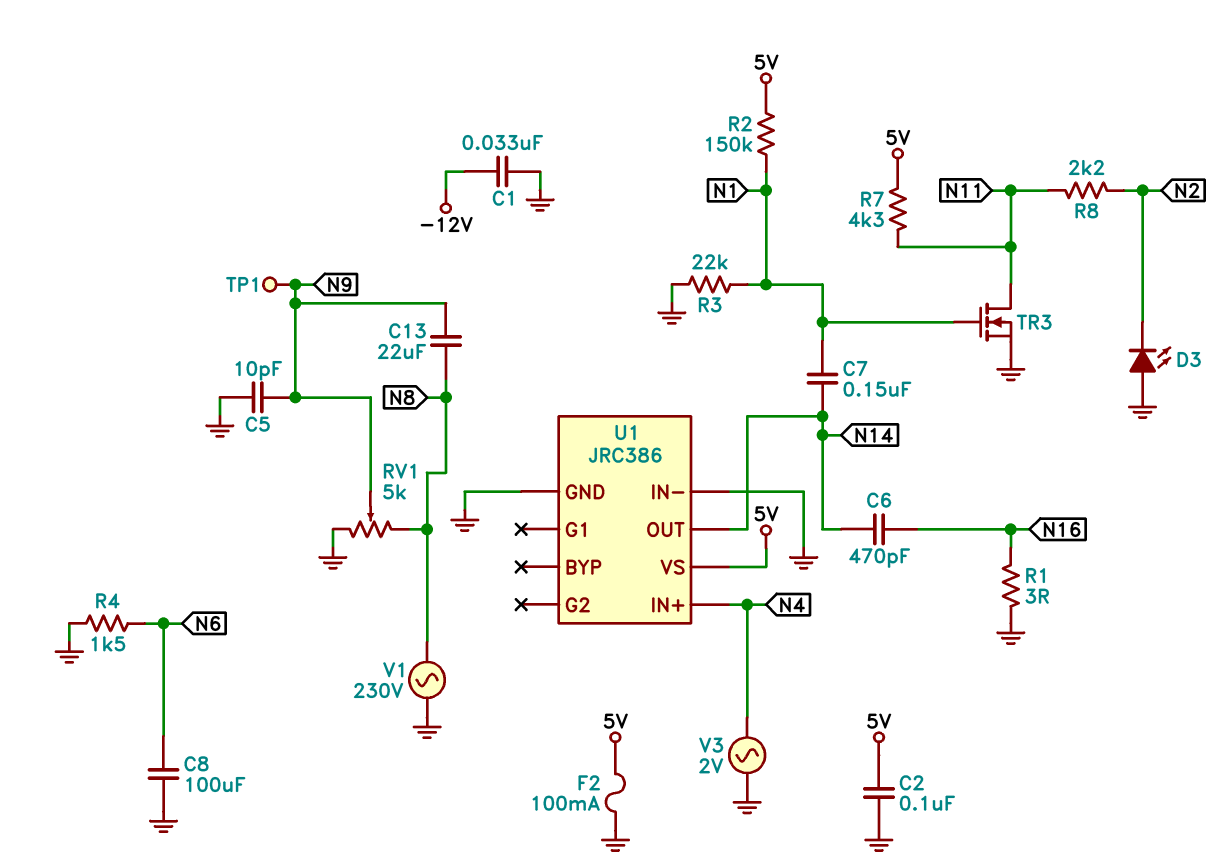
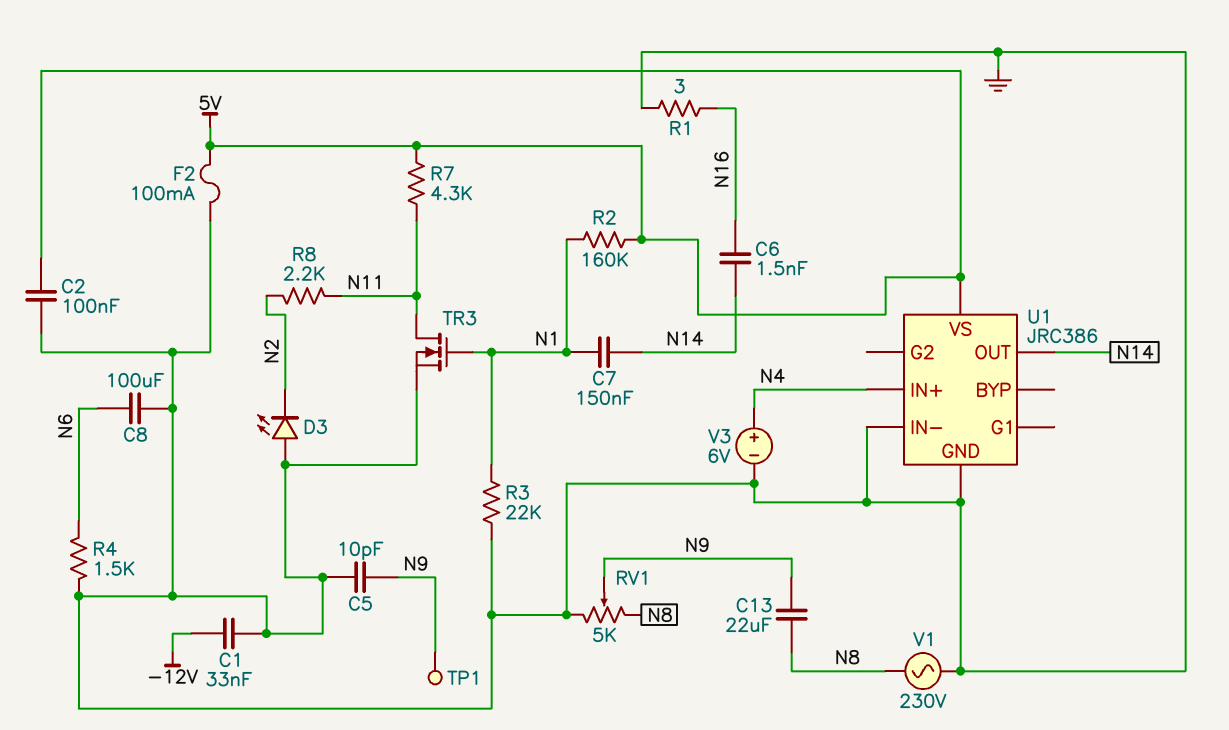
C6: 470pF (N14, N16) -> 1.5nF (N14, N16)
R2: 150k (5V, N1) -> 160k (5V, N1)
V3: AC 2V (GND, N4) -> 6V (plus N4, minus GND)

